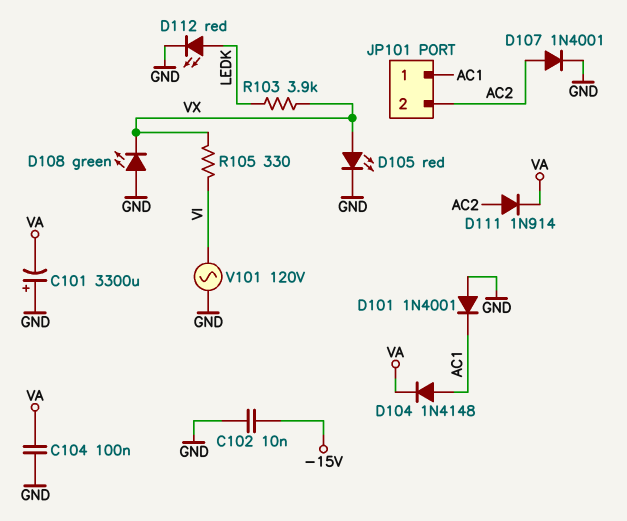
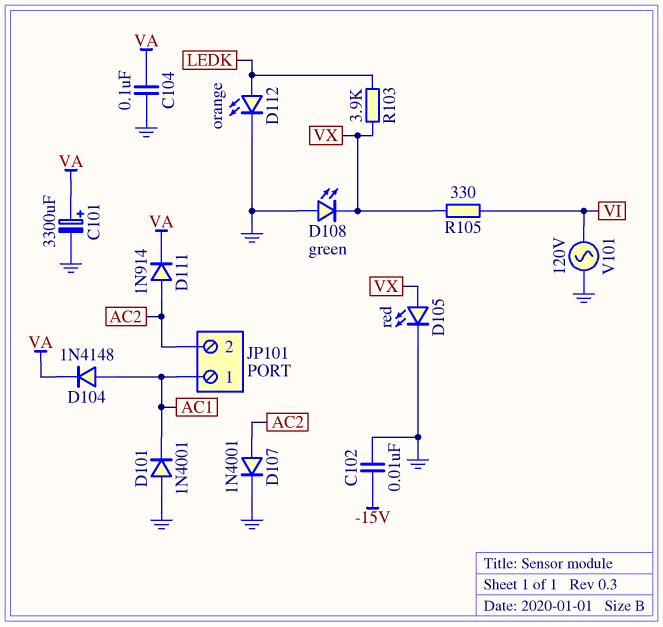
C101: 3300uF (plus GND, minus VA) -> 3300uF (plus VA, minus GND)
D112: LED red (A LEDK, K GND) -> LED orange (A LEDK, K GND)

